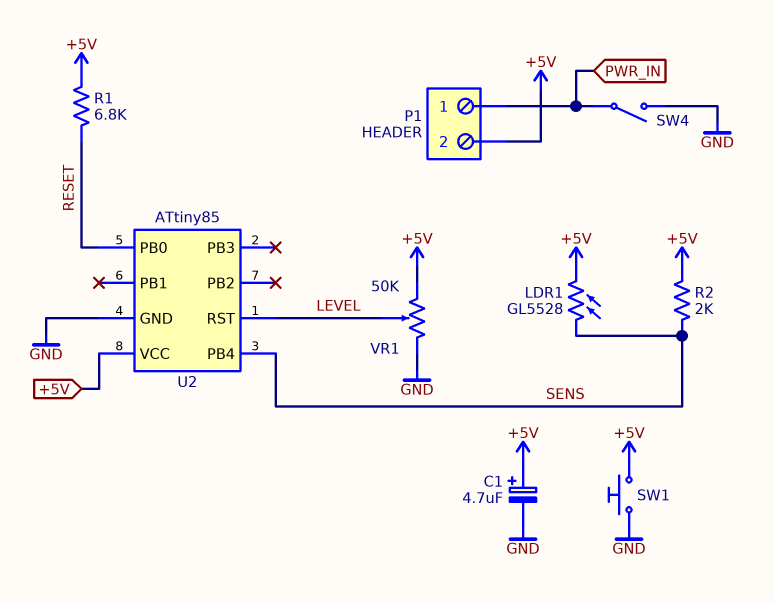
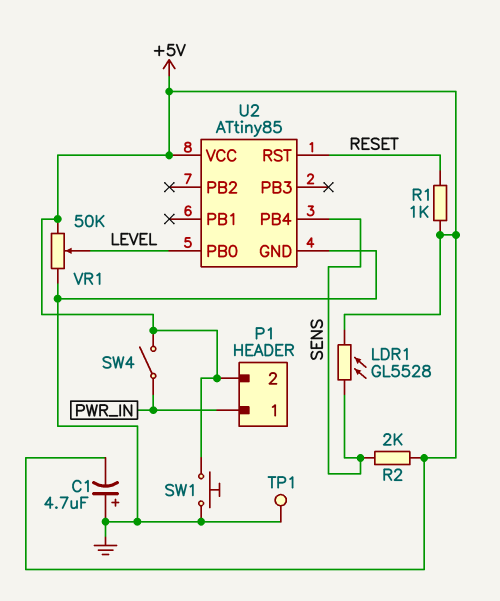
C1: 4.7uF (plus +5V, minus GND) -> 4.7uF (plus GND, minus +5V)
R1: 6.8k (+5V, RESET) -> 1k (+5V, RESET)
SW4: switch (GND, PWR_IN) -> switch (+5V, PWR_IN)
TP1: none -> test point (GND)
U2 pin PB0: RESET -> LEVEL
U2 pin RST: LEVEL -> RESET

